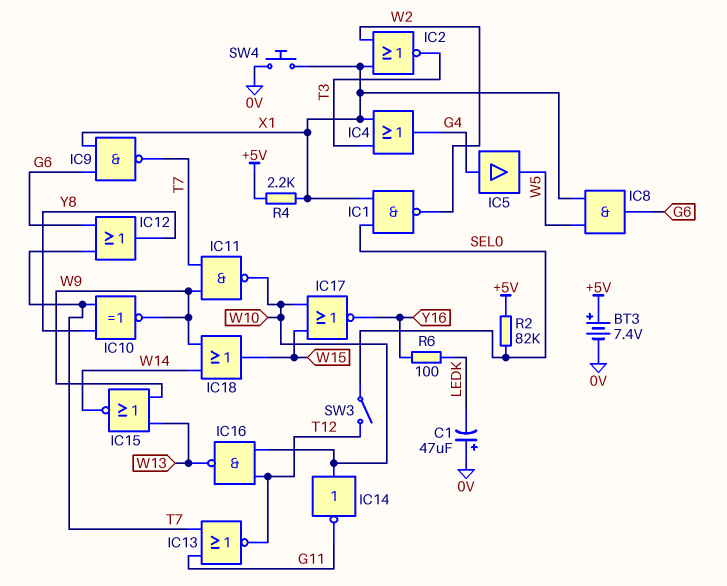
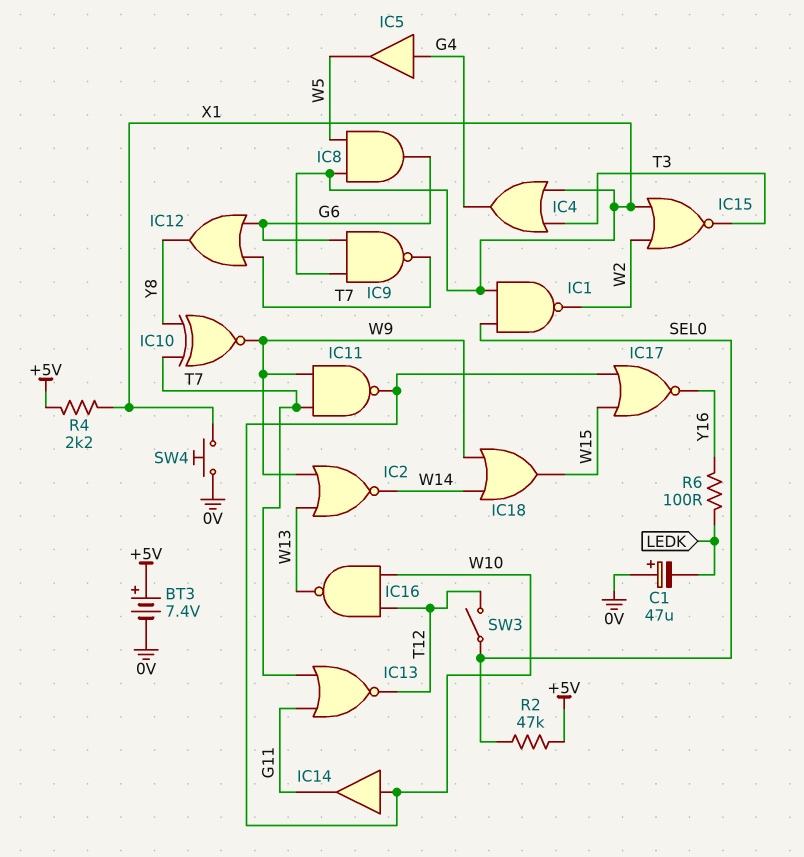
IC2: NOR (in W2, in X1, out T3) -> NOR (in W9, in W13, out W14)
IC14: NOT (in W10, out G11) -> buffer (in W10, out G11)
IC15: NOR (in W9, in W13, out W14) -> NOR (in W2, in X1, out T3)
R2: 82k (+5V, SEL0) -> 47k (+5V, SEL0)

